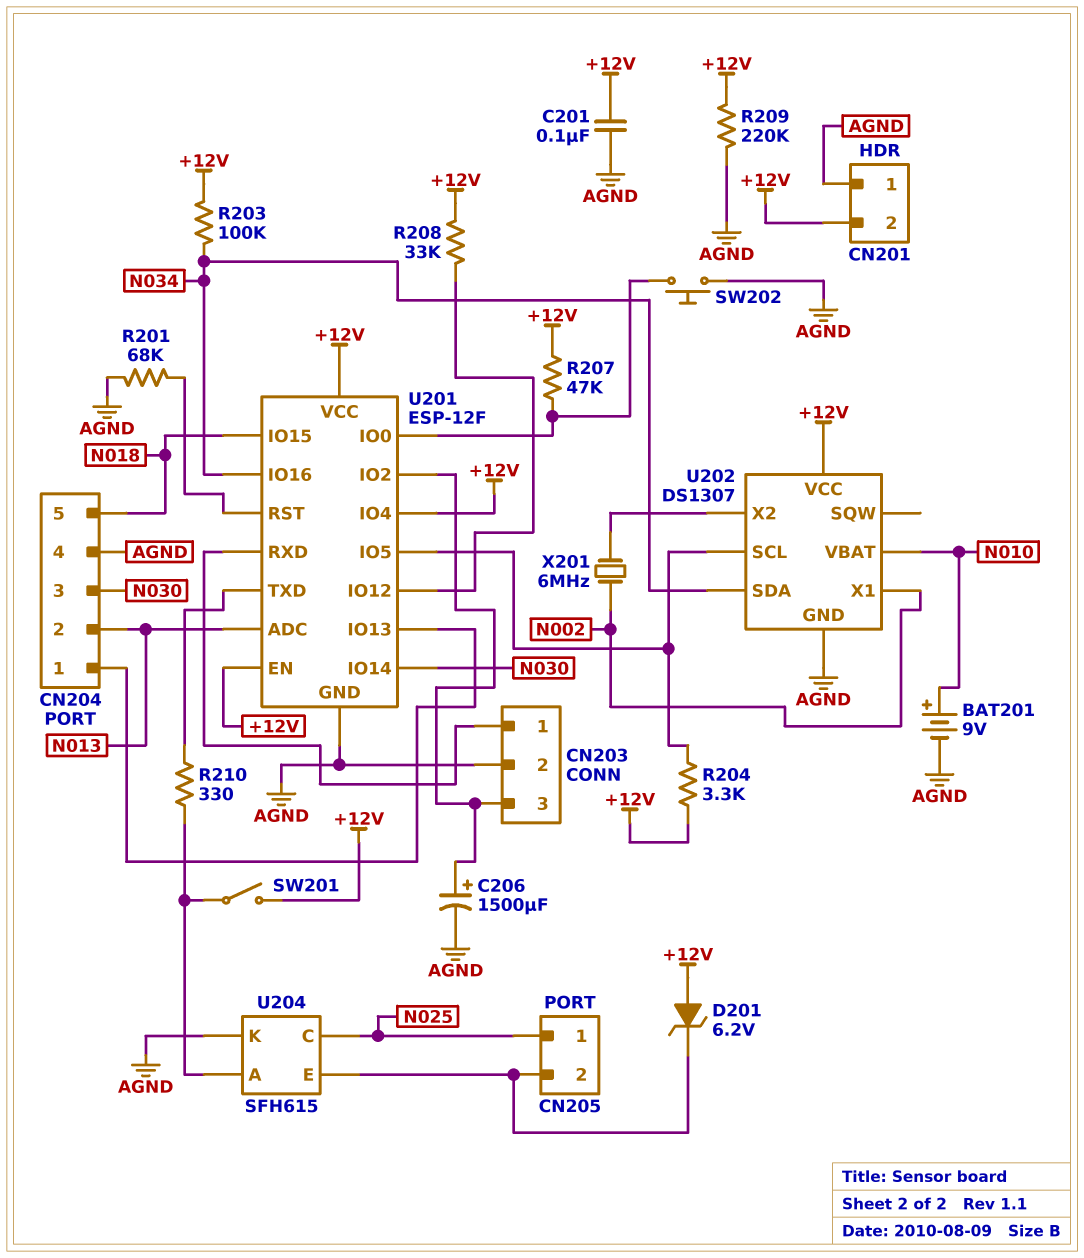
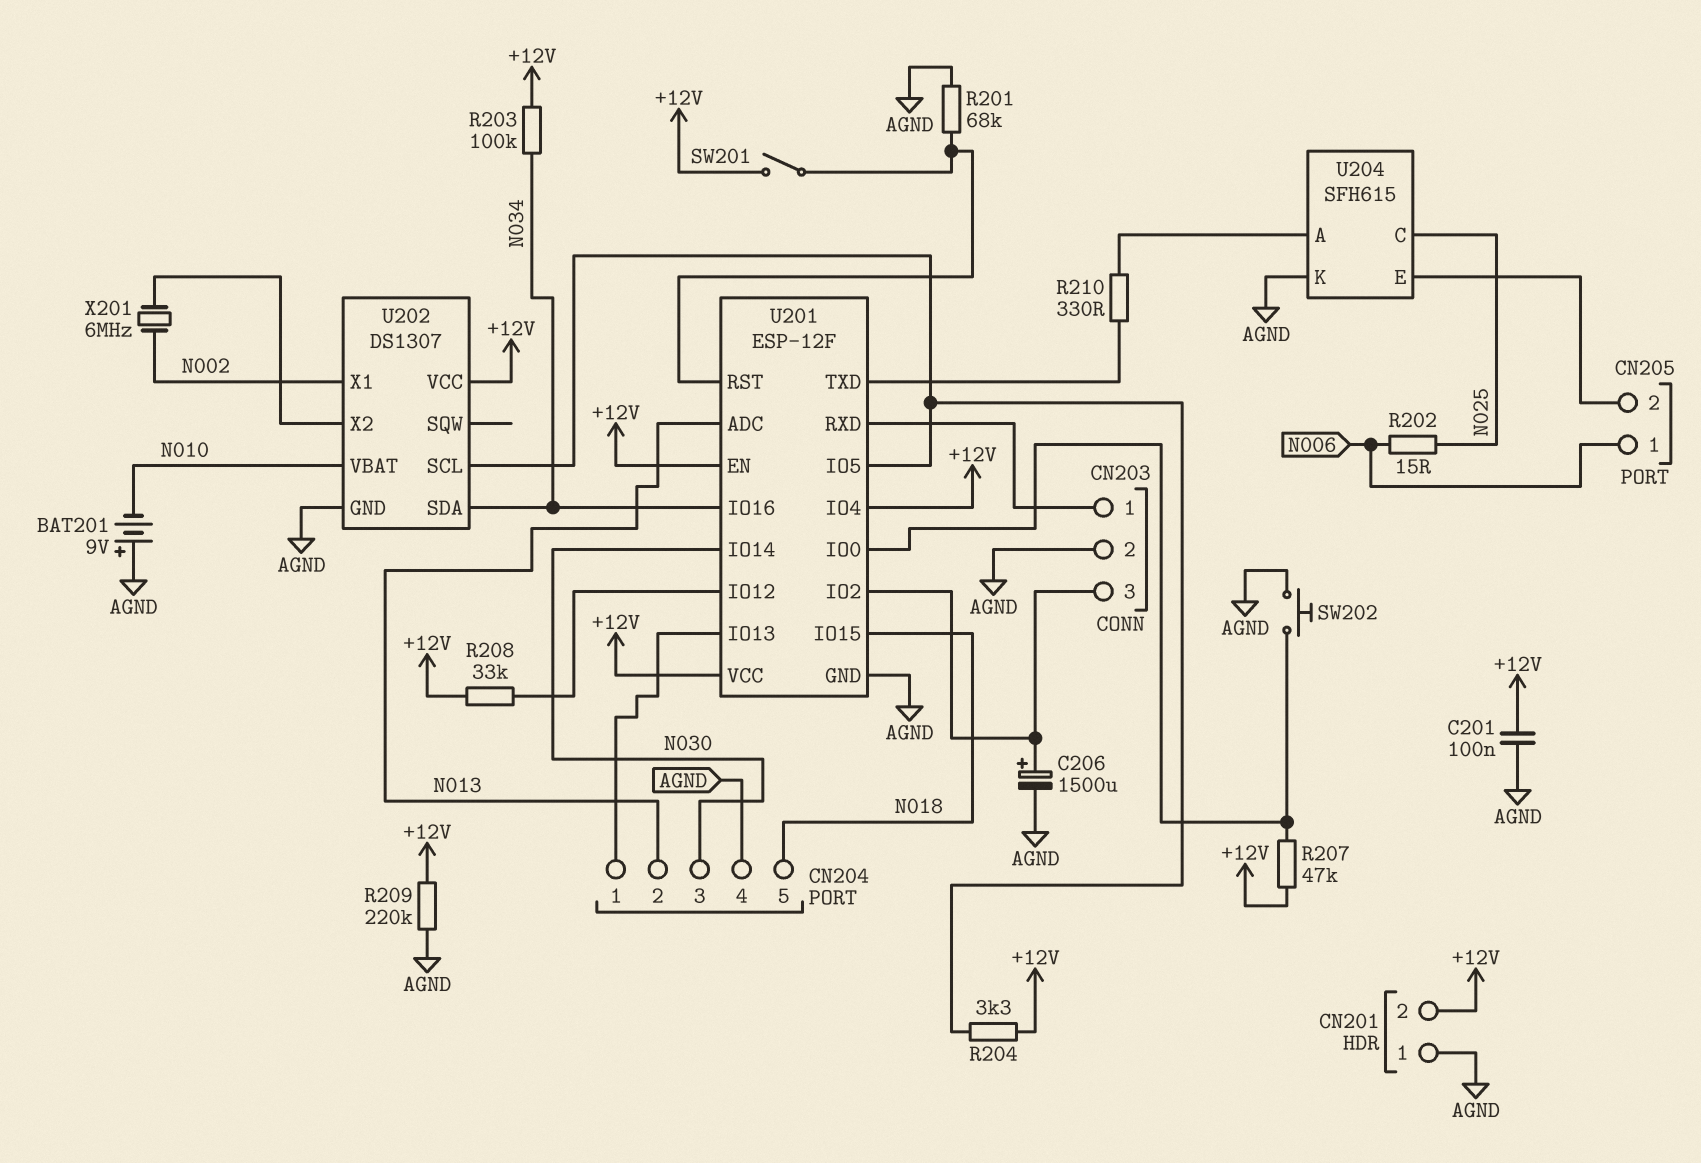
BAT201: 9V (plus N010, minus AGND) -> 9V (plus AGND, minus N010)
CN205 pin 1: N025 -> N006
D201: zener 6.2V (A +12V, K CN205/2) -> none
R202: none -> 15 (N006, N025)
SW201: switch (+12V, U204/A) -> switch (+12V, U201/RST)

